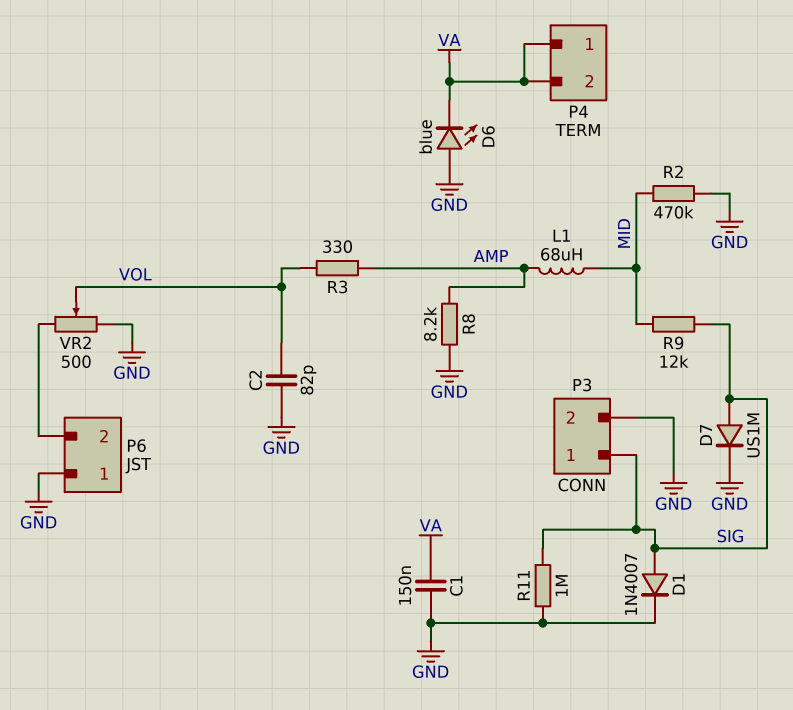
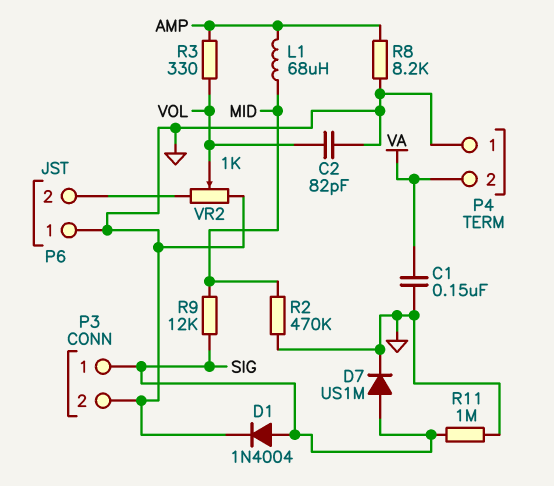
D1: diode 1N4007 (A SIG, K GND) -> diode 1N4004 (A SIG, K GND)
D6: LED blue (A GND, K VA) -> none
P4 pin 1: VA -> GND
VR2: 500 (GND, P6/2, wiper VOL) -> 1k (GND, P6/2, wiper VOL)

